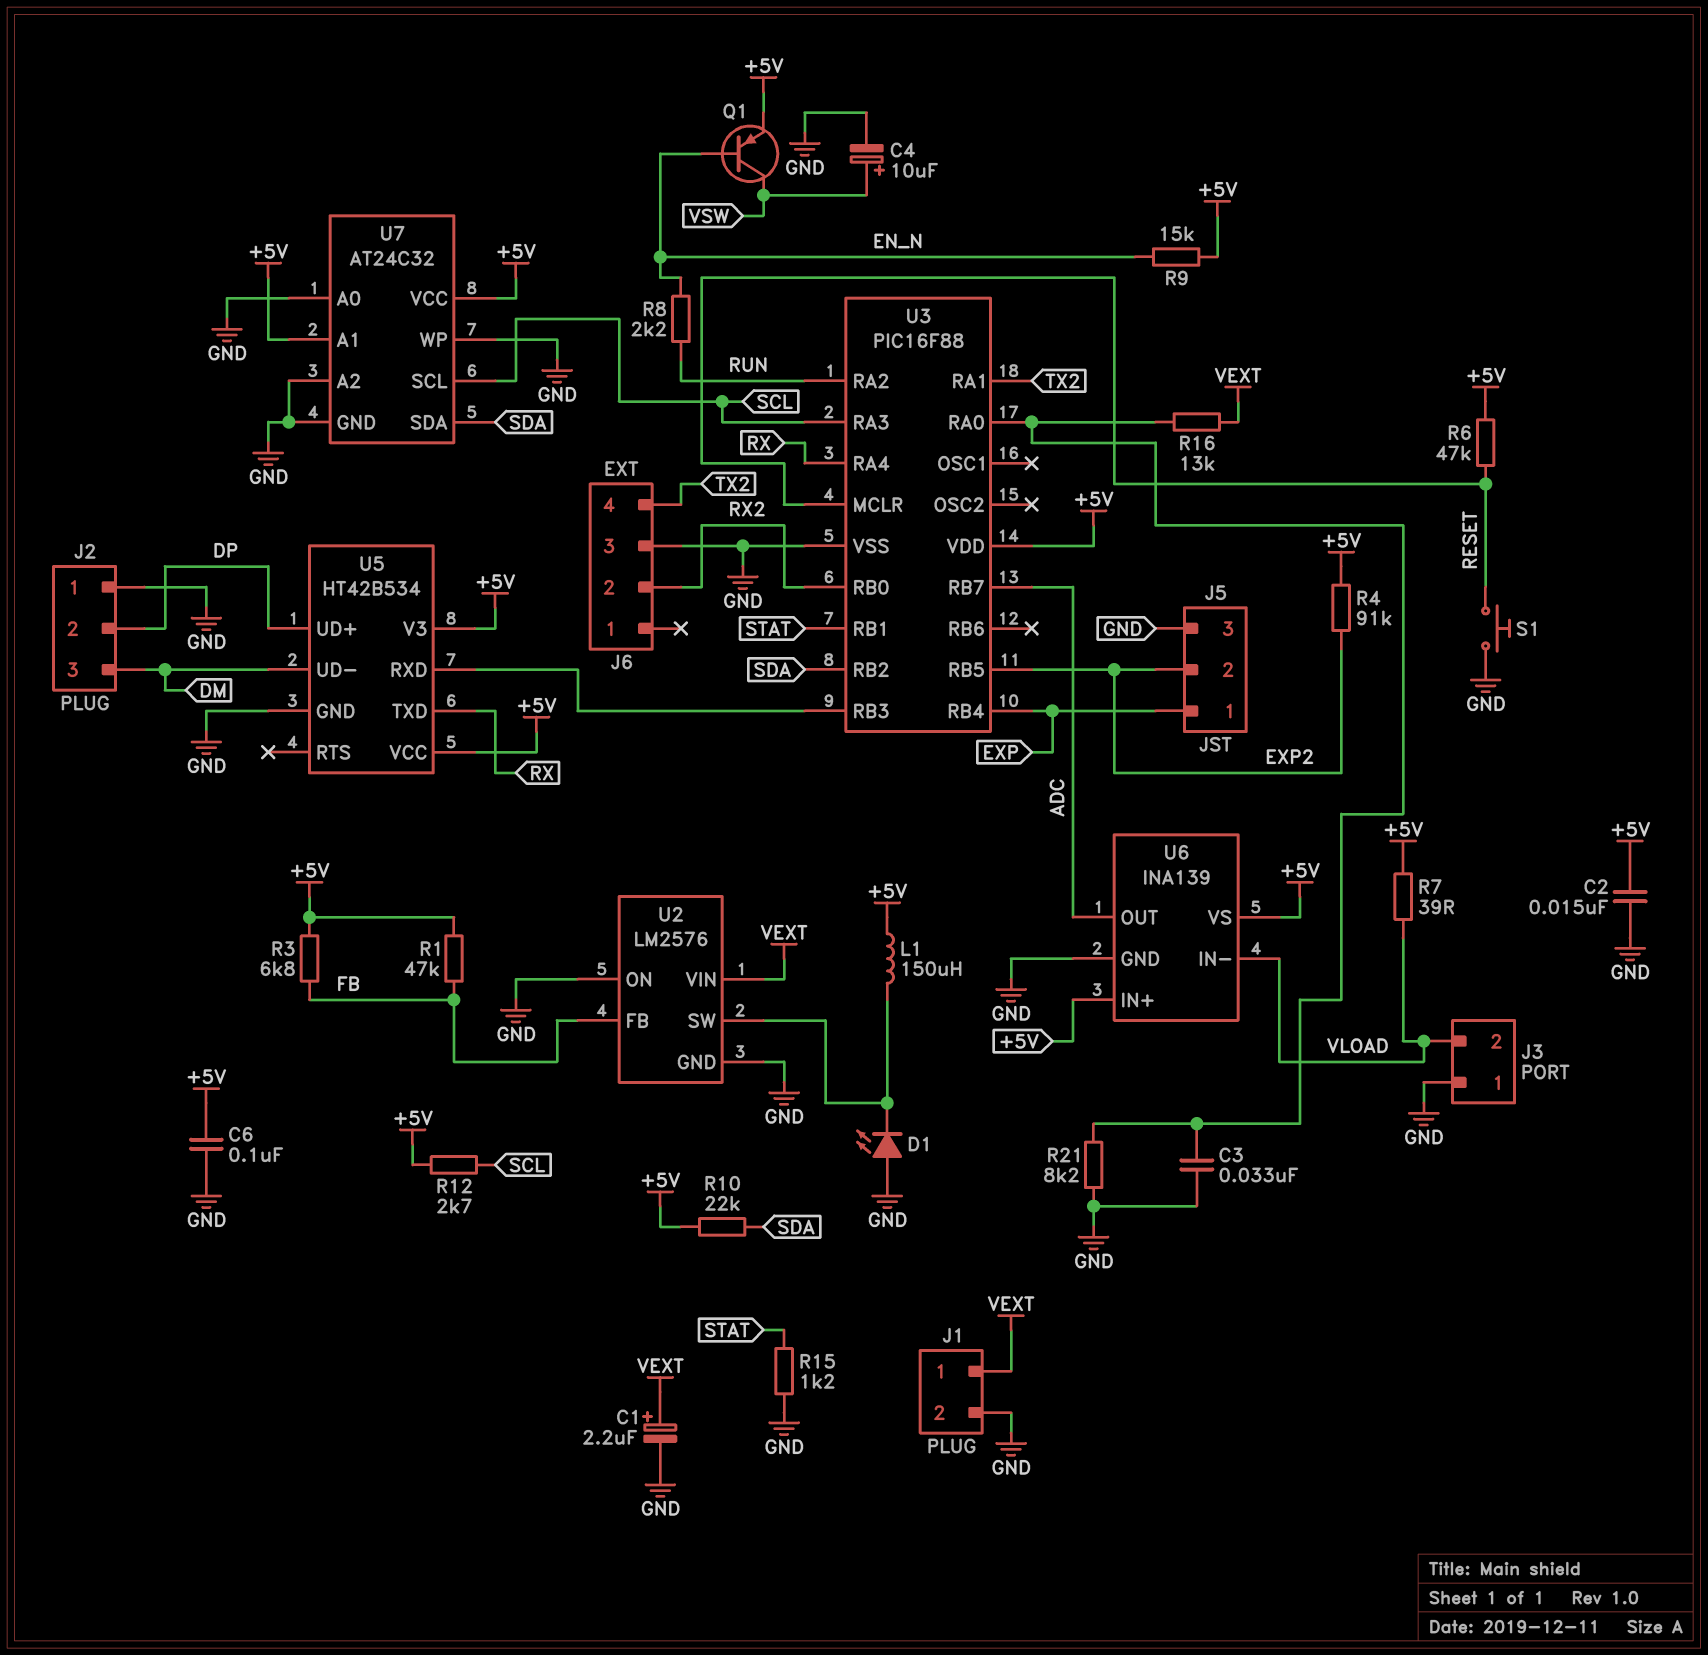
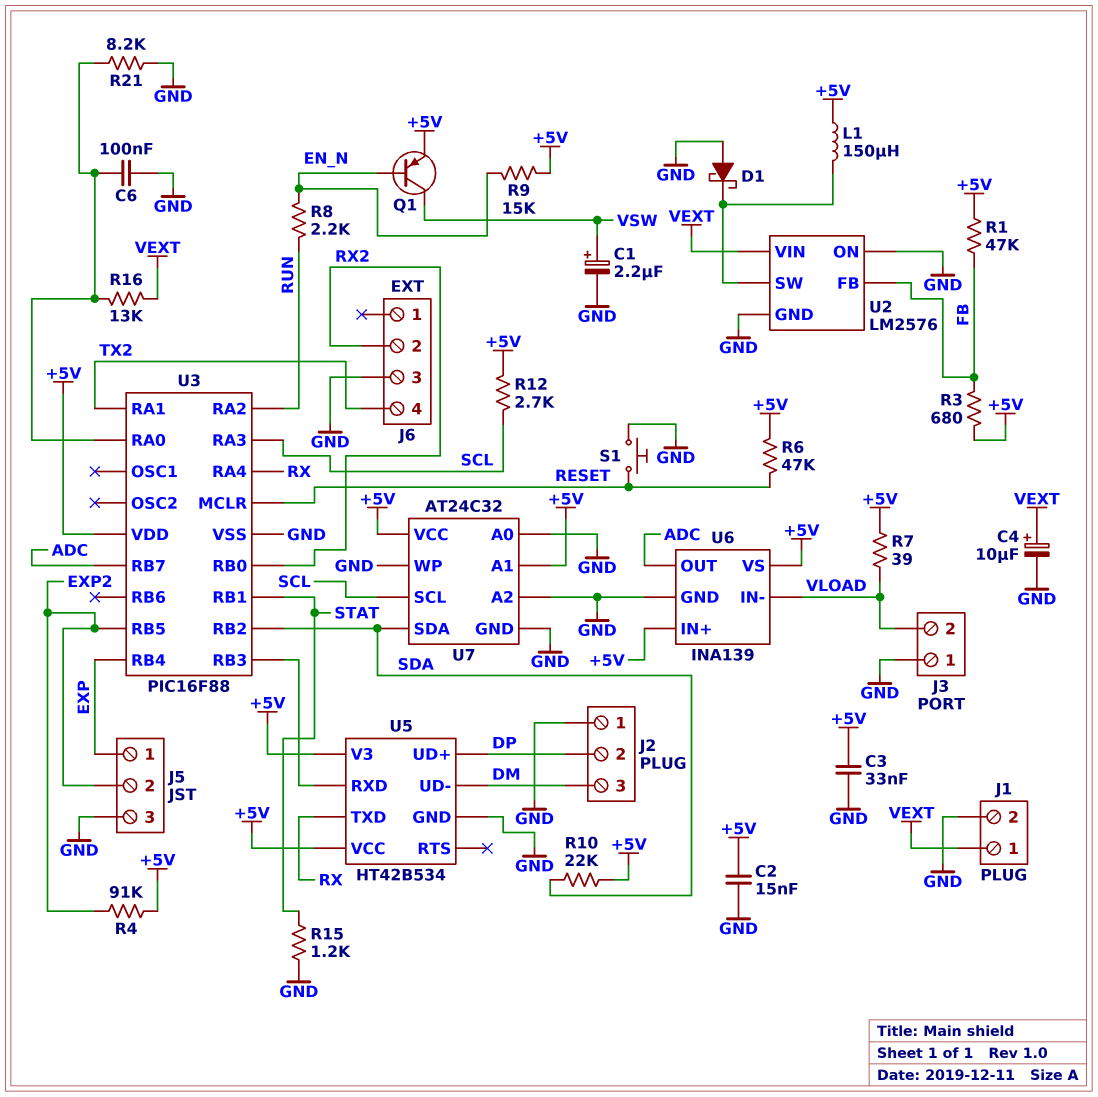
C1: 2.2uF (plus VEXT, minus GND) -> 2.2uF (plus VSW, minus GND)
C3: 33nF (GND, U3/RA0) -> 33nF (+5V, GND)
C4: 10uF (plus VSW, minus GND) -> 10uF (plus VEXT, minus GND)
C6: 100nF (+5V, GND) -> 100nF (GND, U3/RA0)
D1: LED (A GND, K U2/SW) -> schottky (A GND, K U2/SW)
R3: 6.8k (+5V, FB) -> 680 (+5V, FB)

